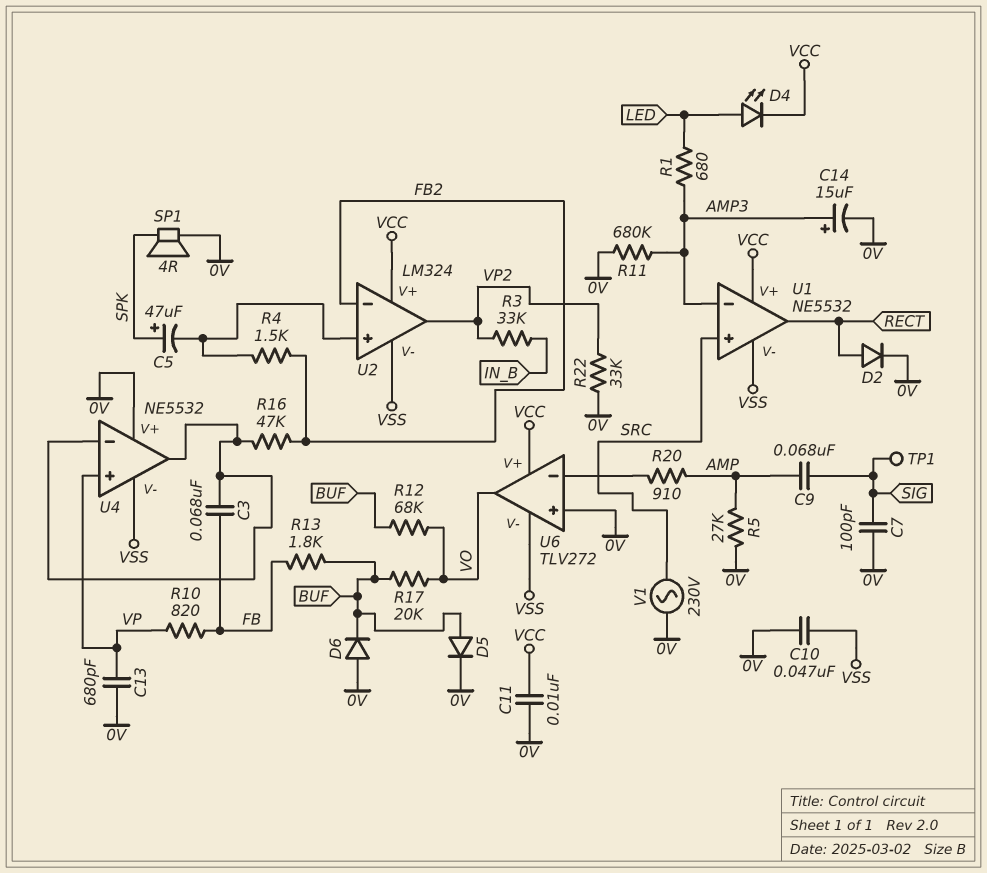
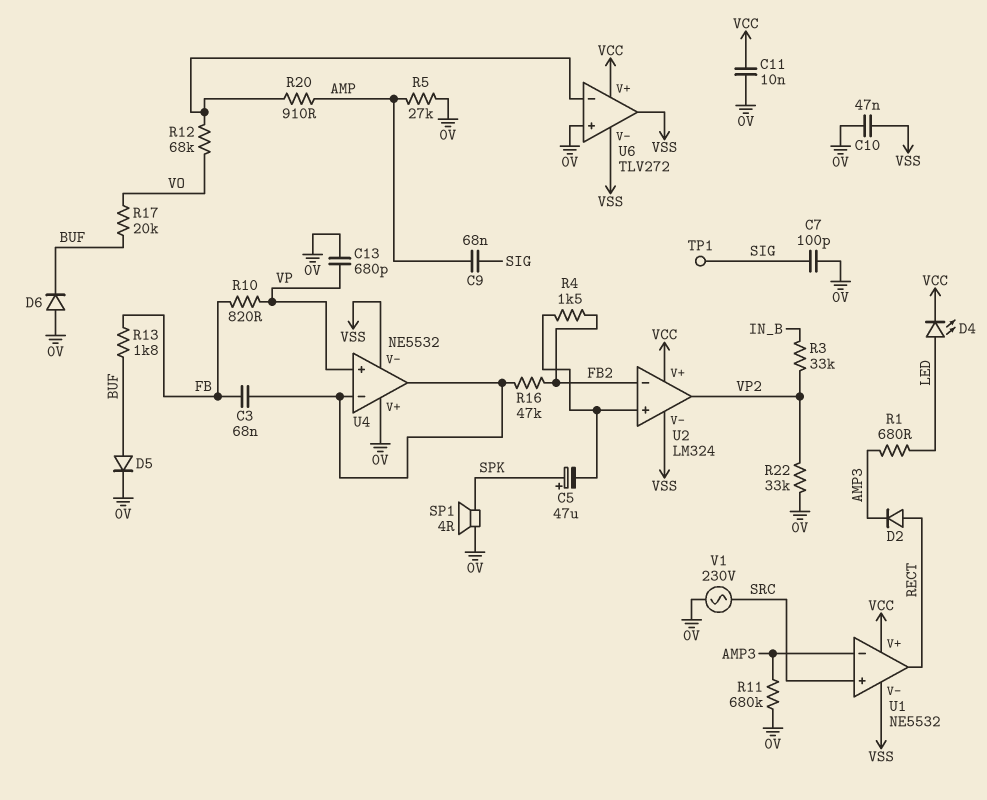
C14: 15uF (plus AMP3, minus 0V) -> none
D2: diode (A RECT, K 0V) -> diode (A RECT, K AMP3)
R12: 68k (BUF, VO) -> 68k (U6/in-, VO)
U6 pin out: VO -> VSS

